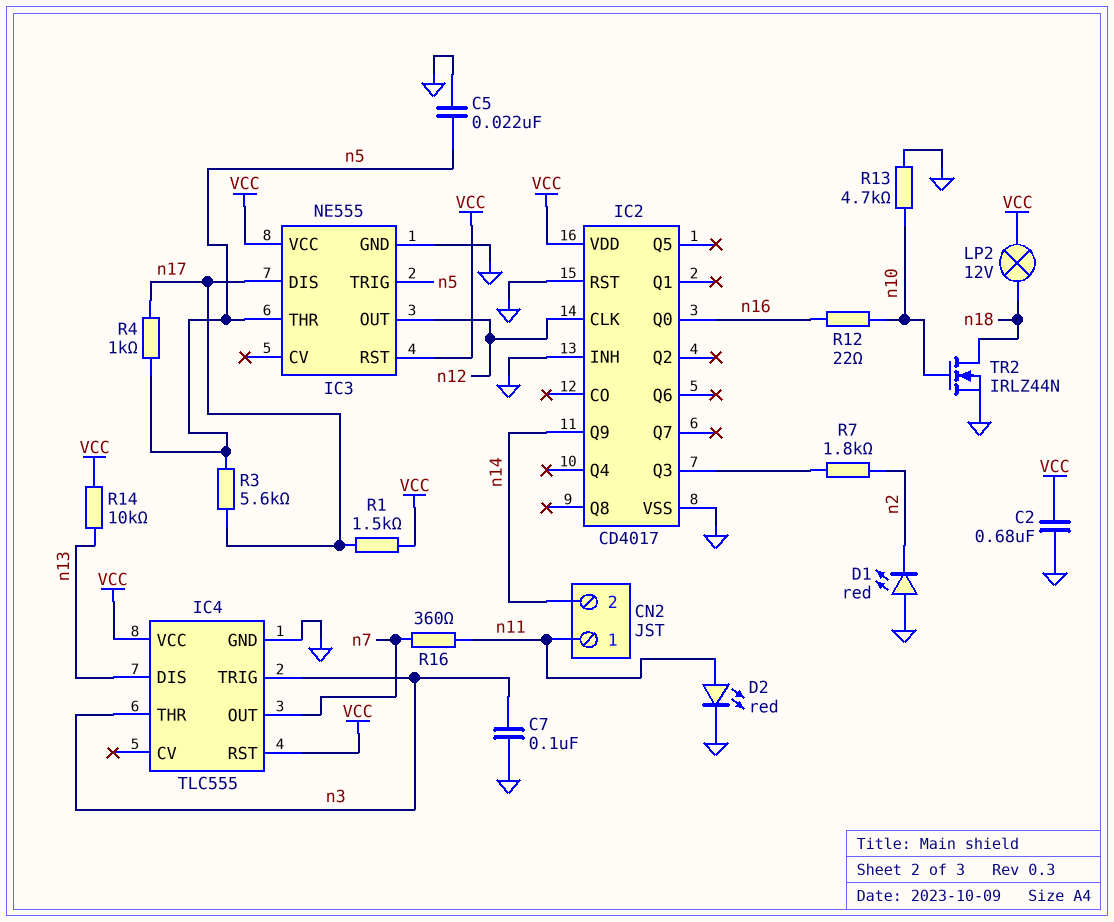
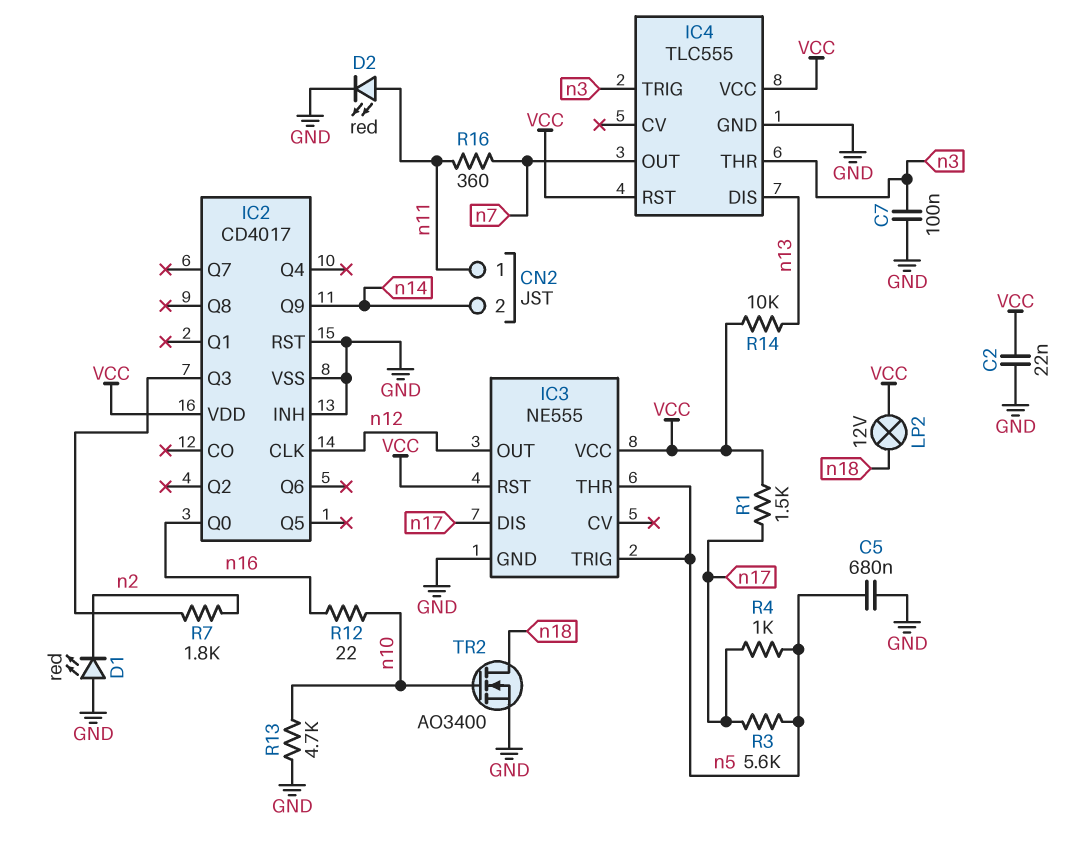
C2: 680nF (GND, VCC) -> 22nF (GND, VCC)
C5: 22nF (GND, n5) -> 680nF (GND, n5)
TR2: NMOS IRLZ44N (G n10, D n18, S GND) -> NMOS AO3400 (G n10, D n18, S GND)

